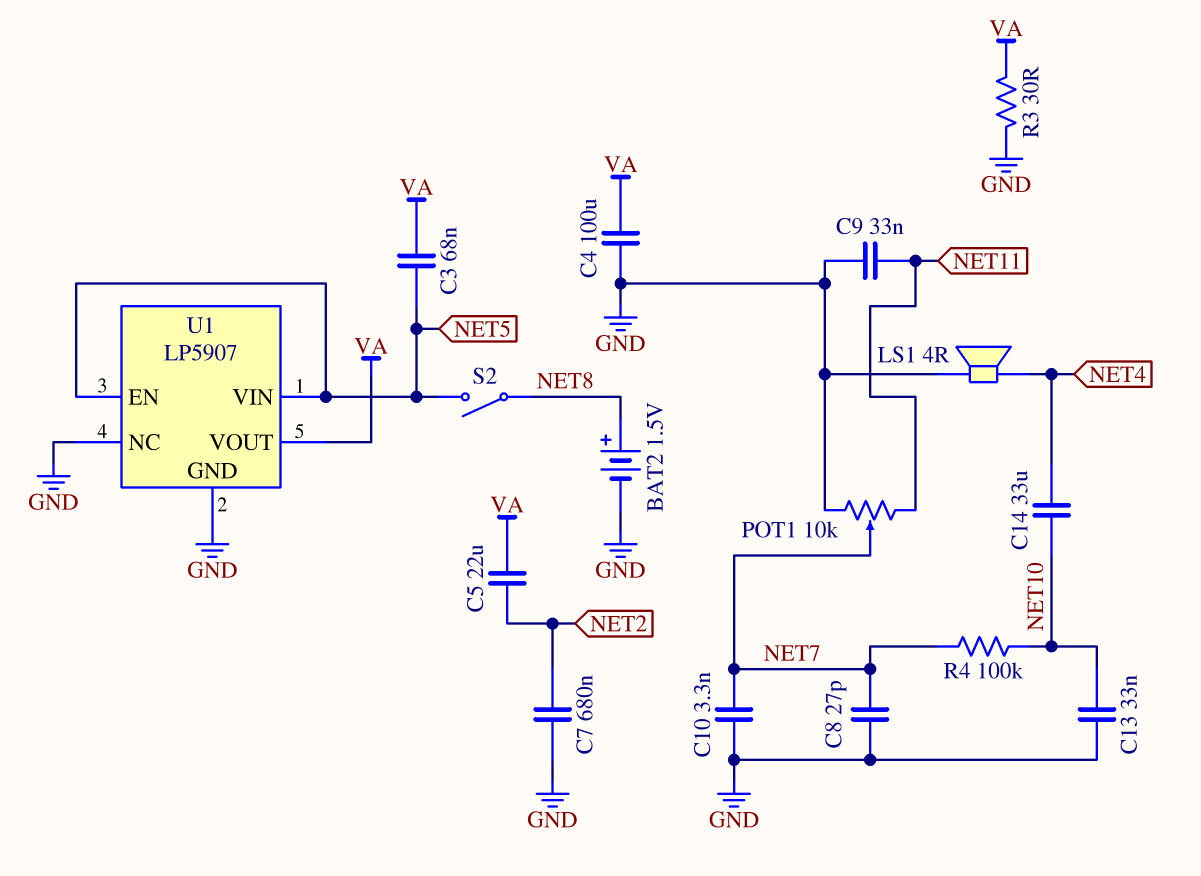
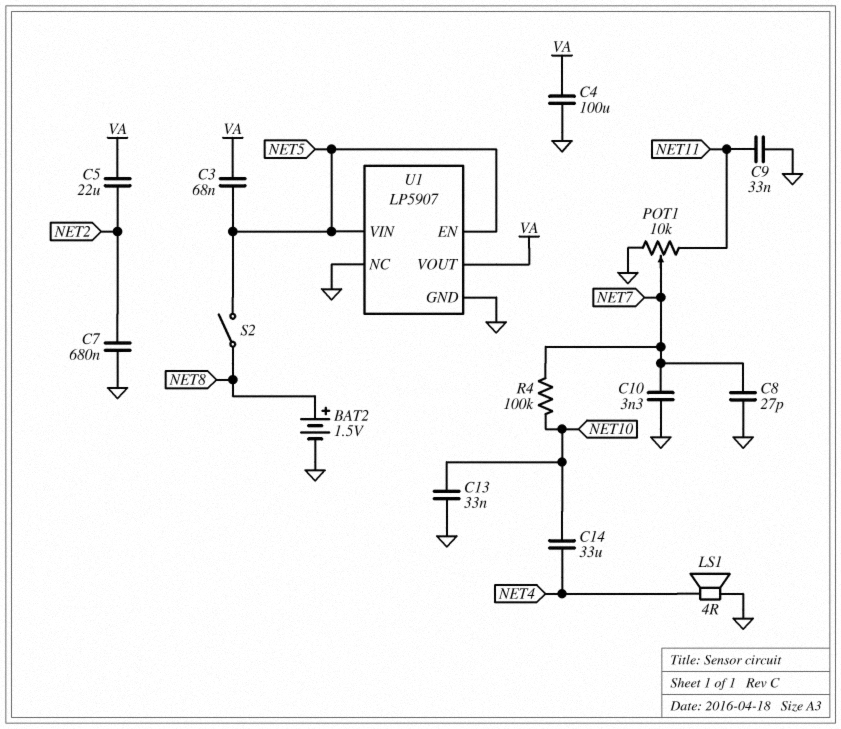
R3: 30 (GND, VA) -> none

